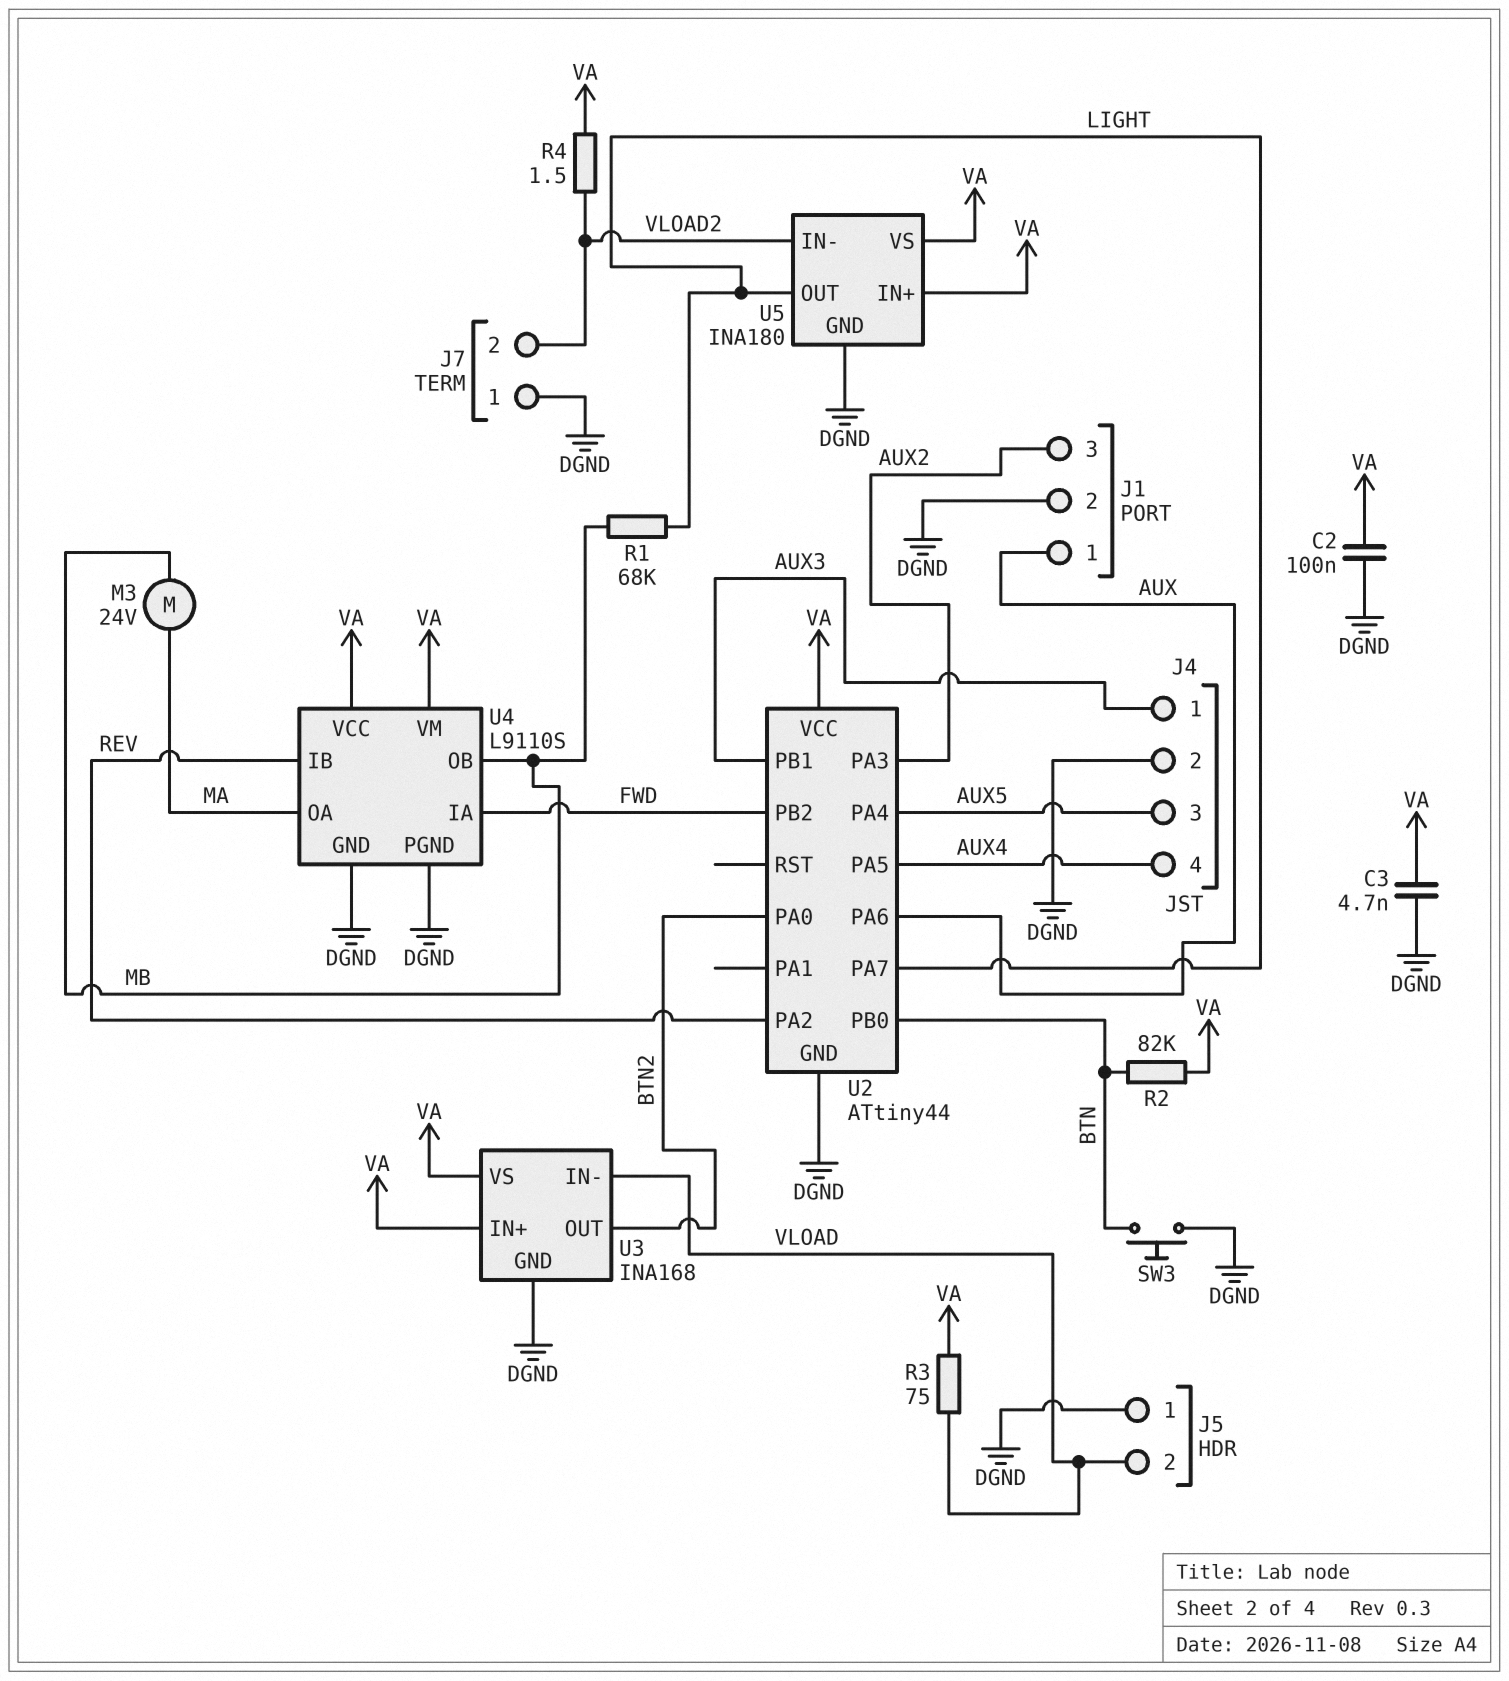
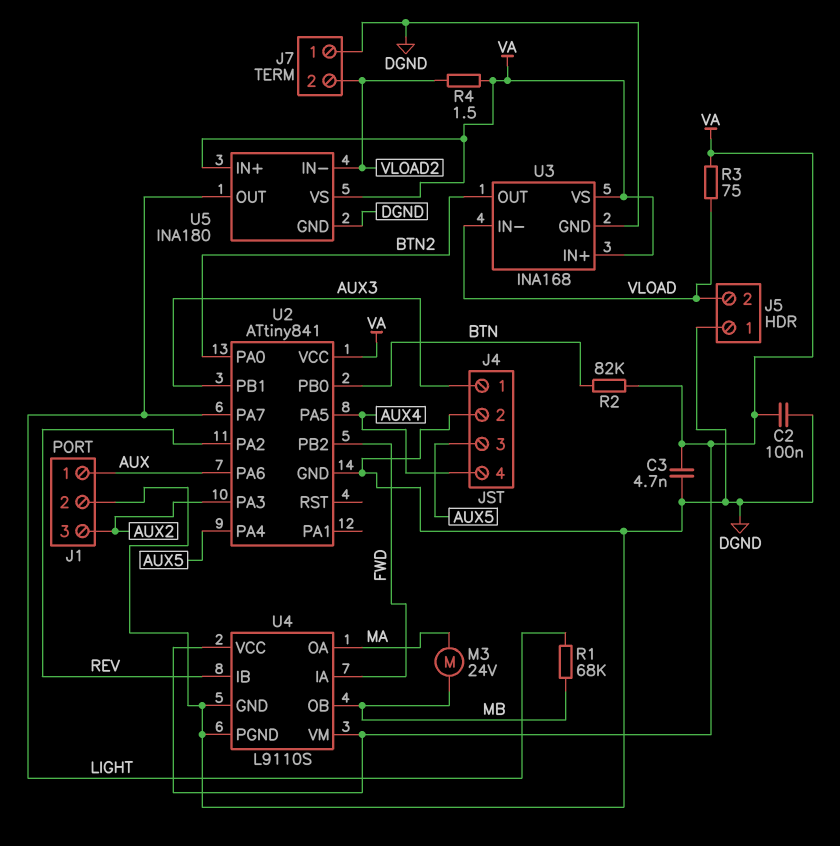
SW3: button (BTN, DGND) -> none
U2: ATtiny44 -> ATtiny841

